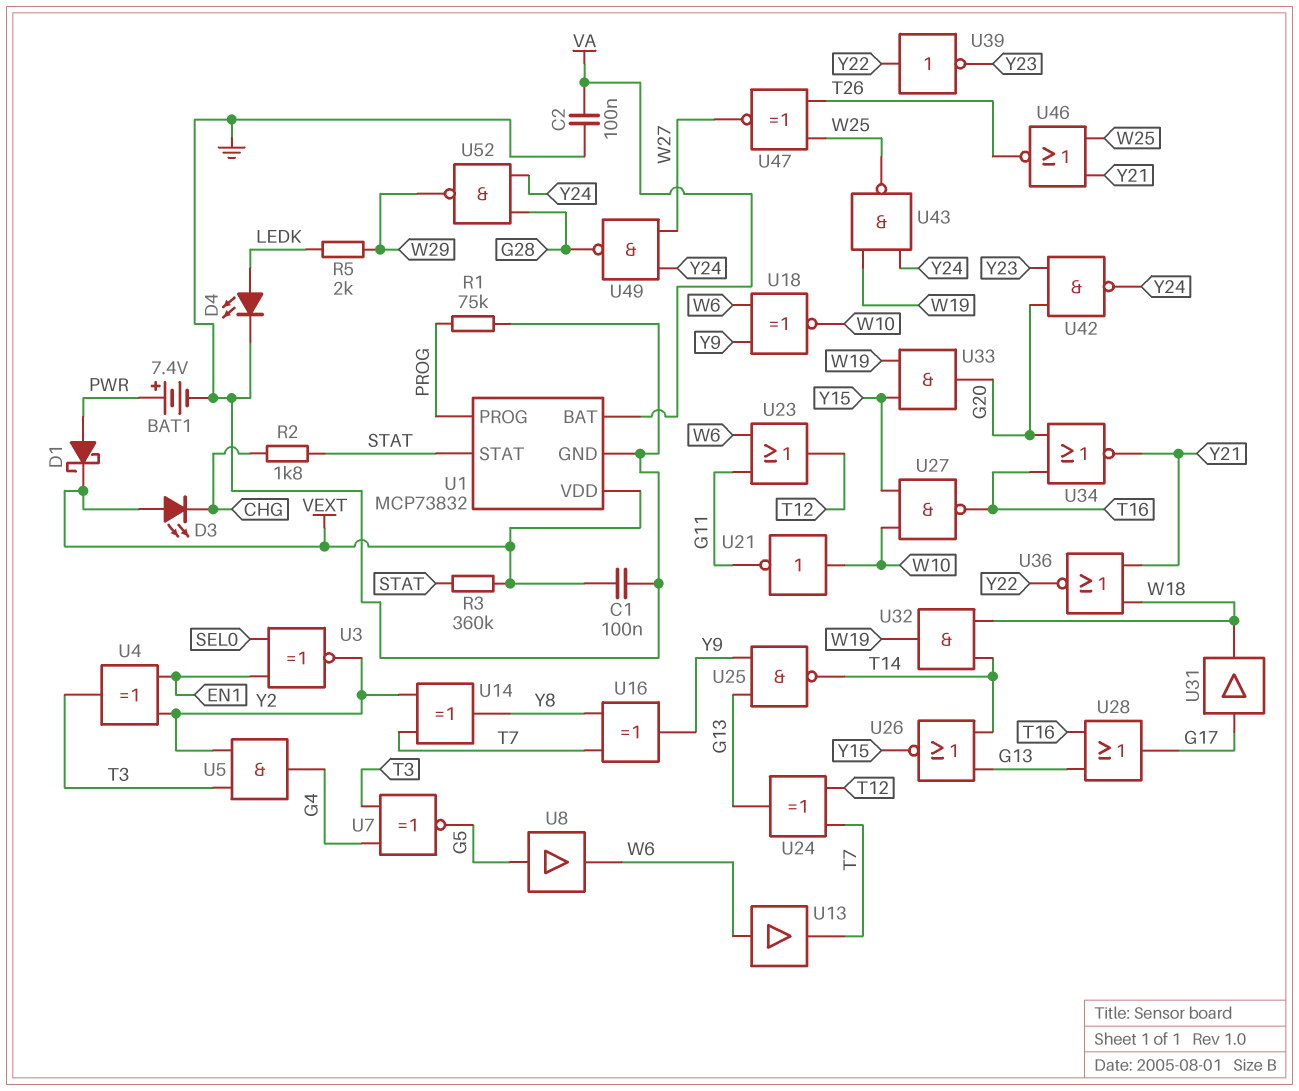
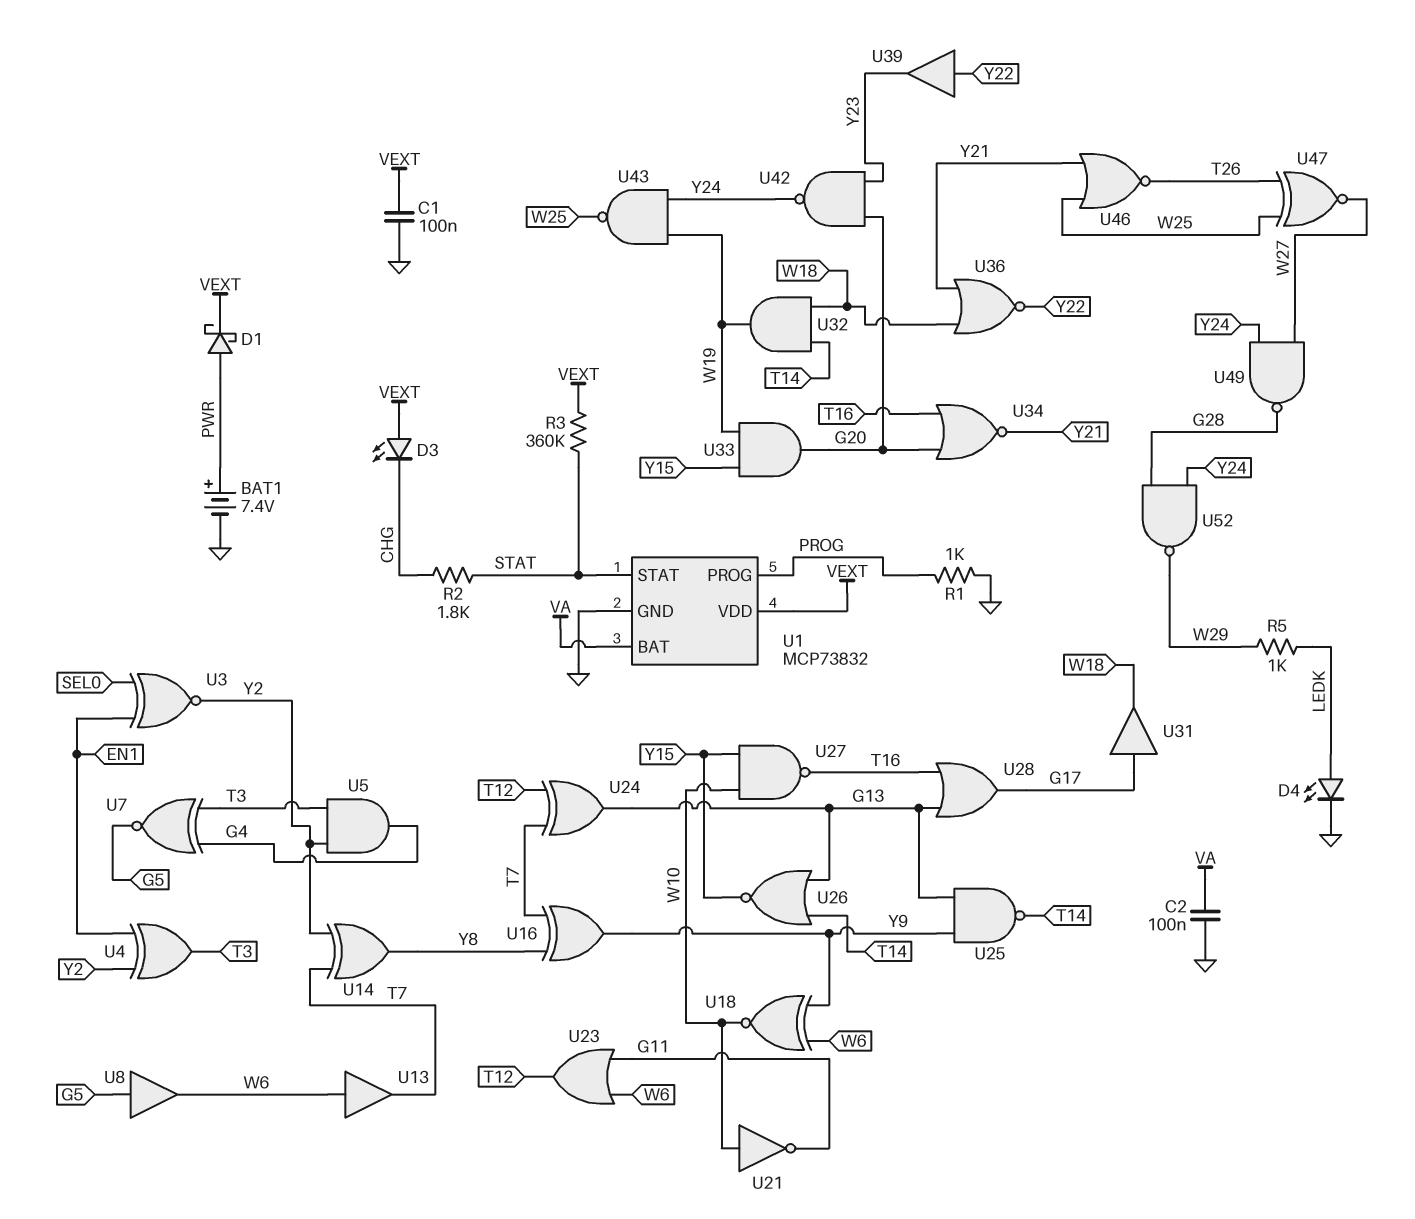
R1: 75k (GND, PROG) -> 1k (GND, PROG)
R5: 2k (LEDK, W29) -> 1k (LEDK, W29)
U39: NOT (in Y22, out Y23) -> buffer (in Y22, out Y23)

